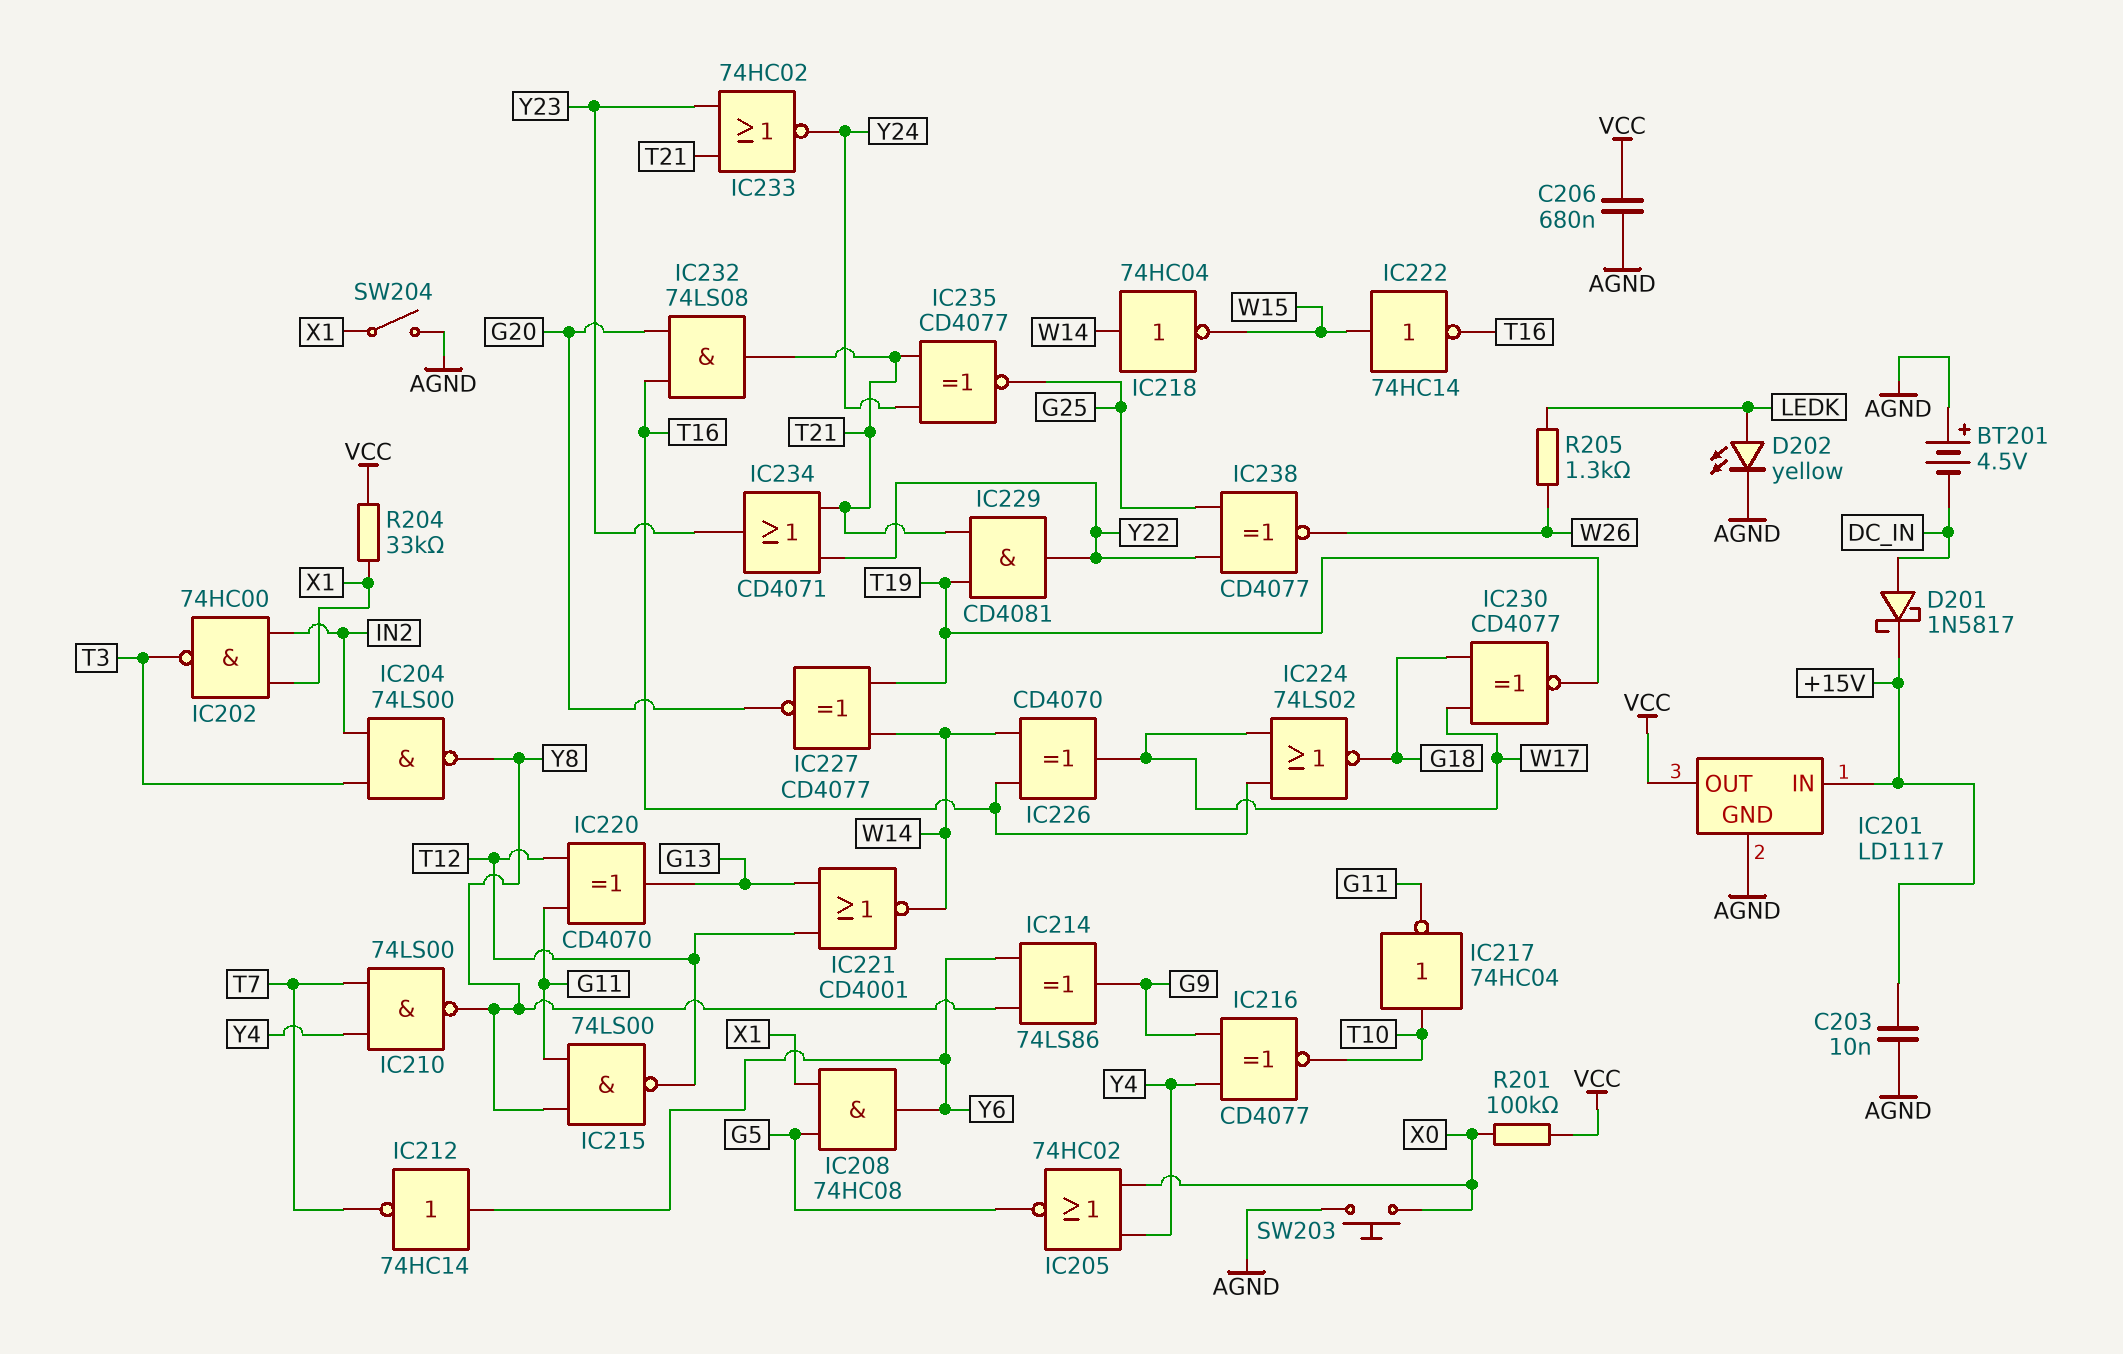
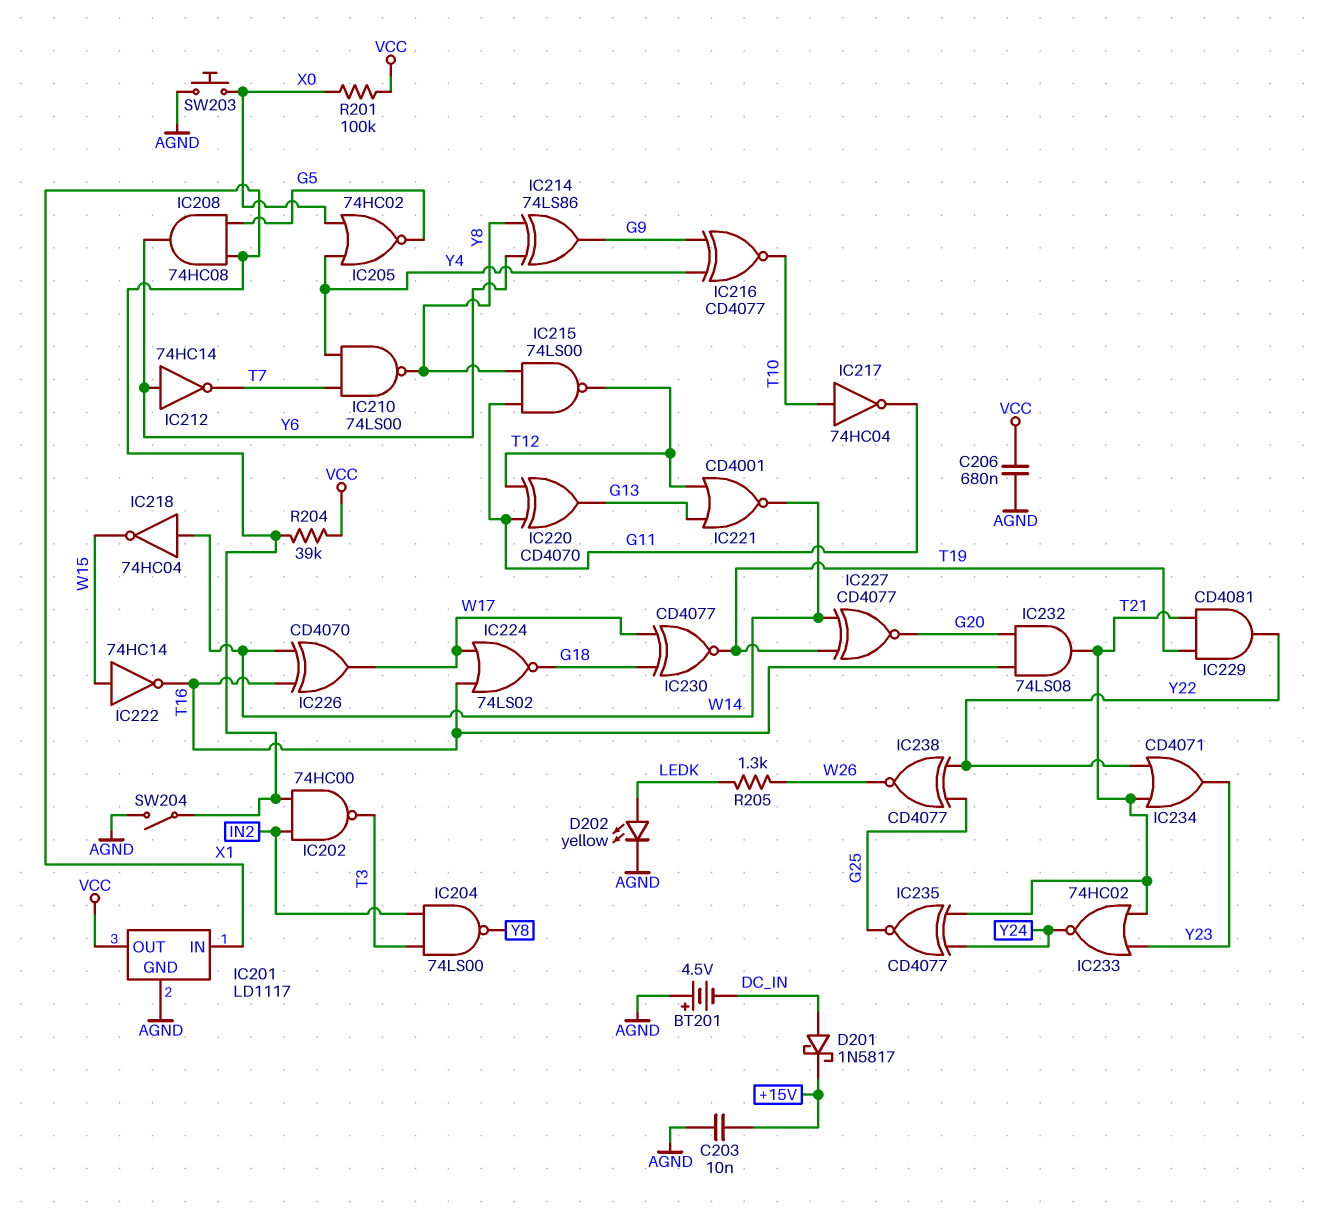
IC201 pin IN: +15V -> X1
R204: 33k (VCC, X1) -> 39k (VCC, X1)

